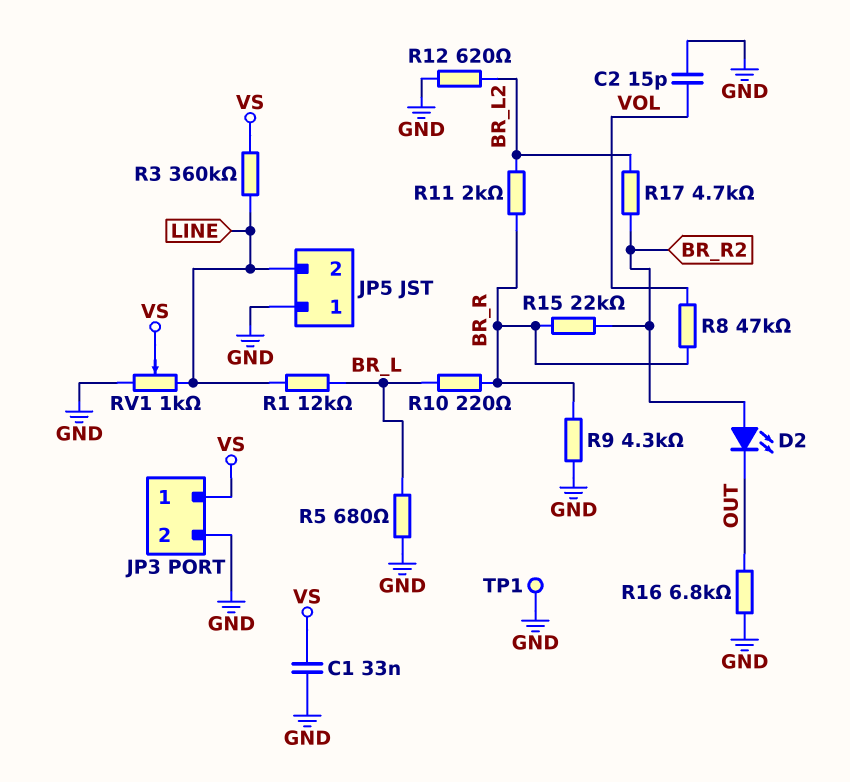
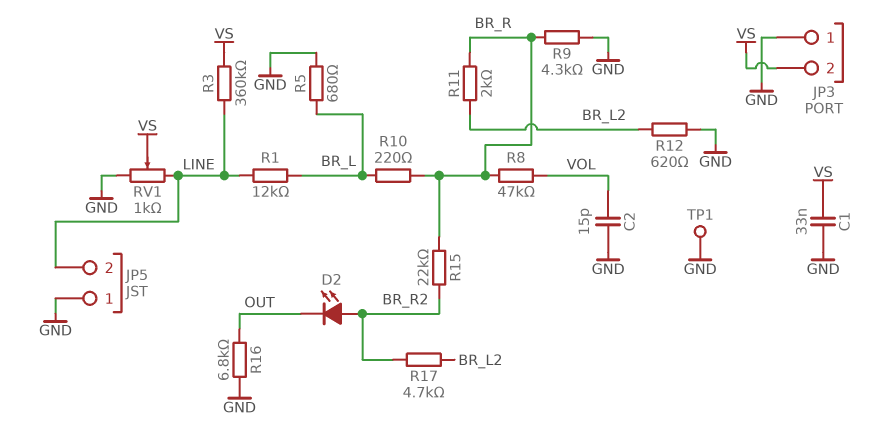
JP3 pin 1: VS -> GND
JP3 pin 2: GND -> VS

